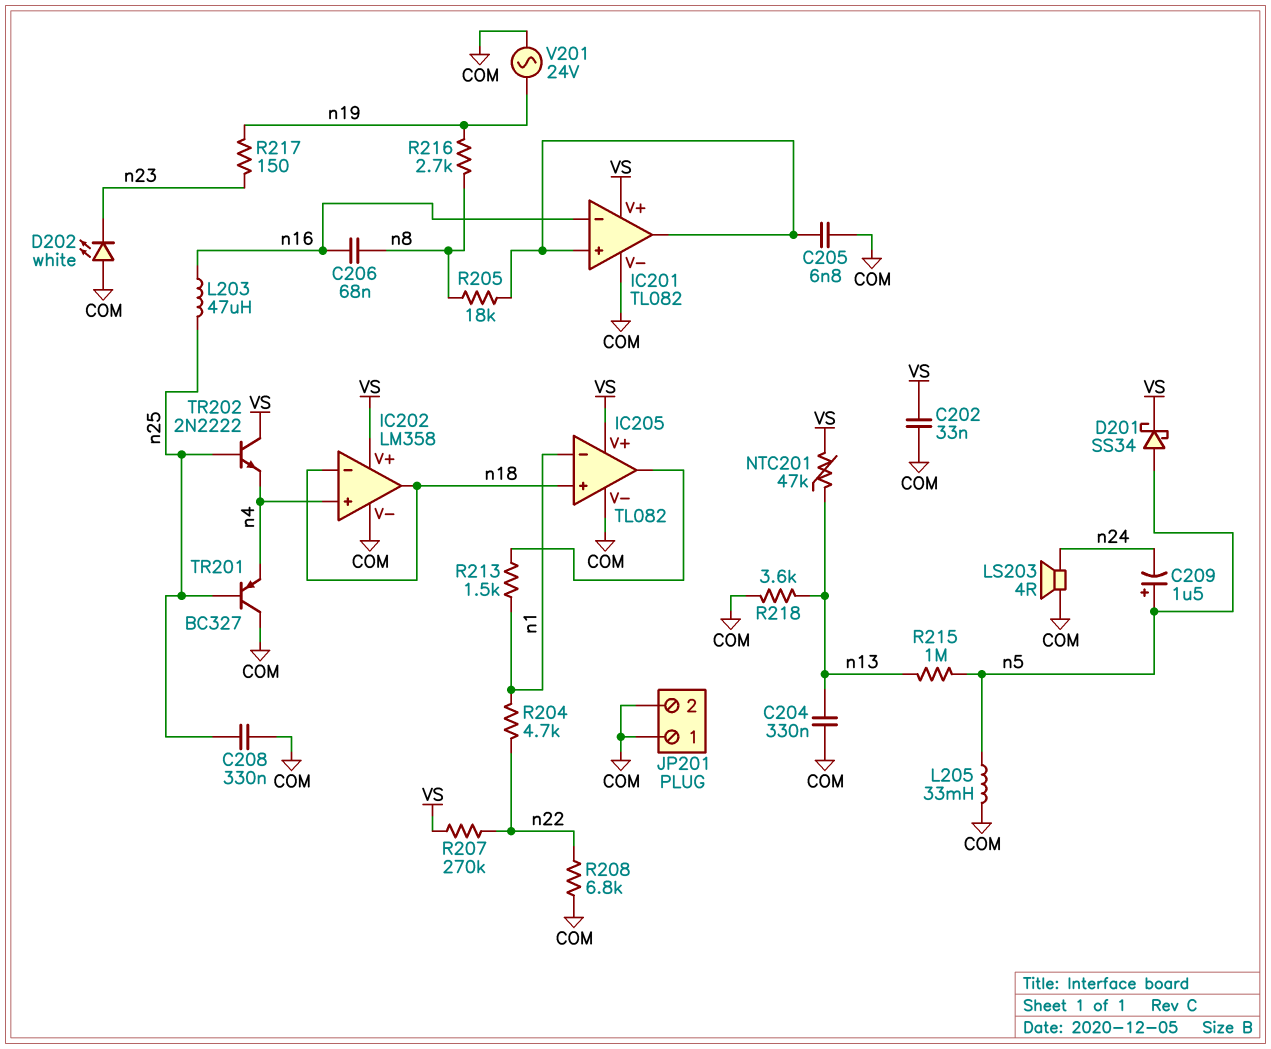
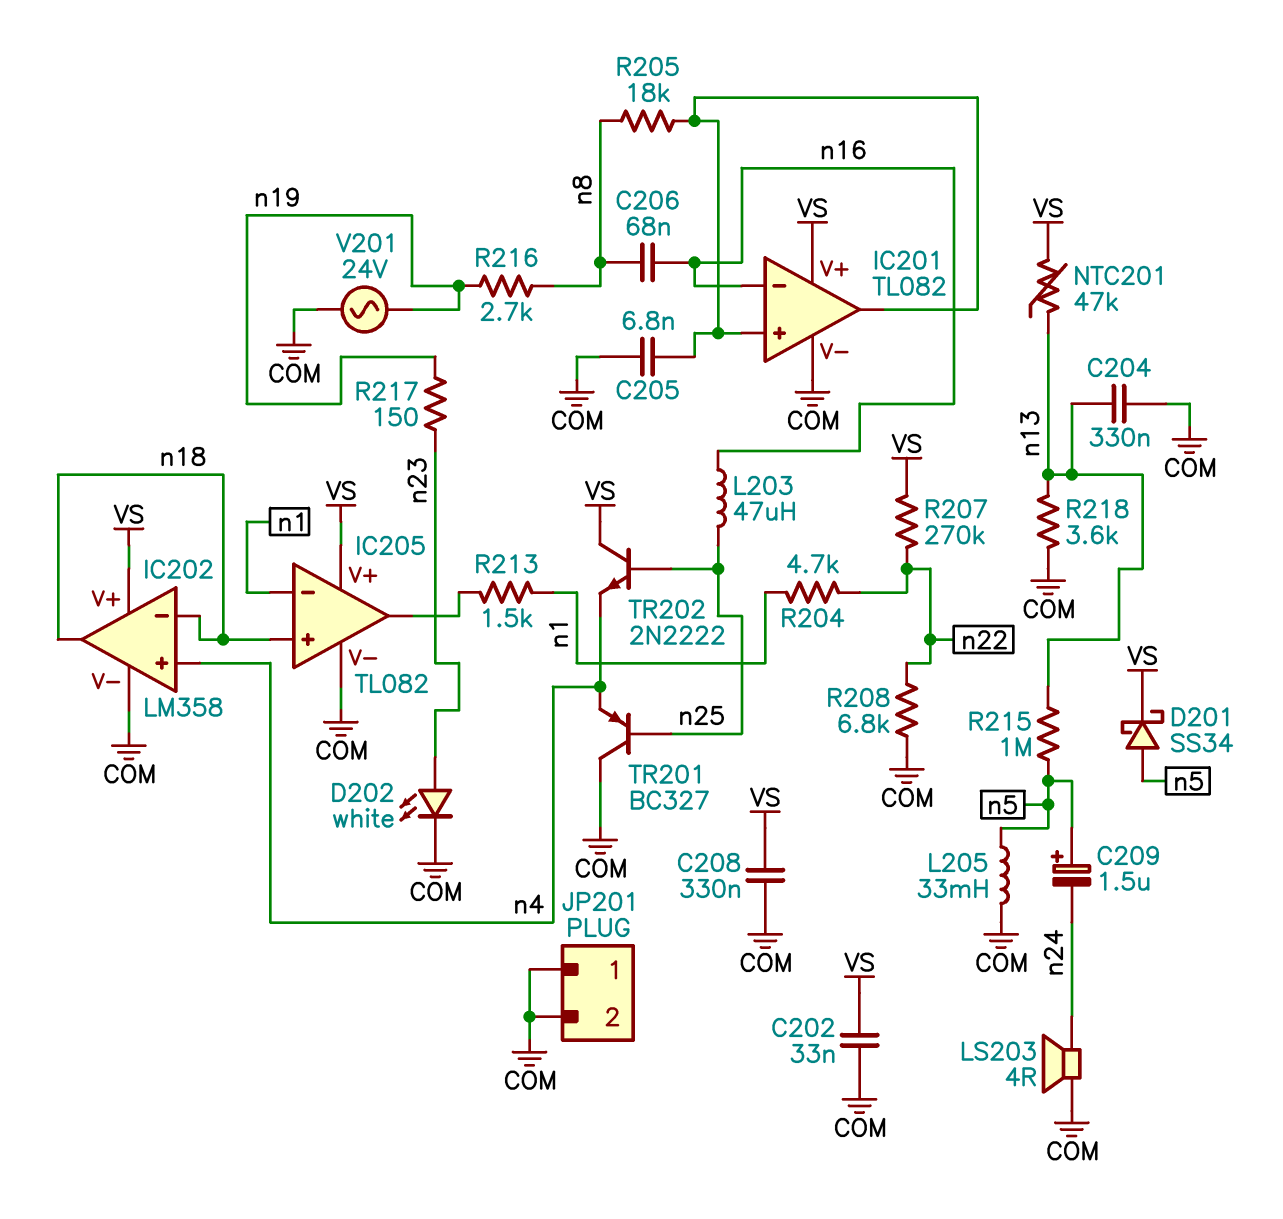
C208: 330nF (COM, n25) -> 330nF (COM, VS)
D202: LED white (A COM, K n23) -> LED white (A n23, K COM)

